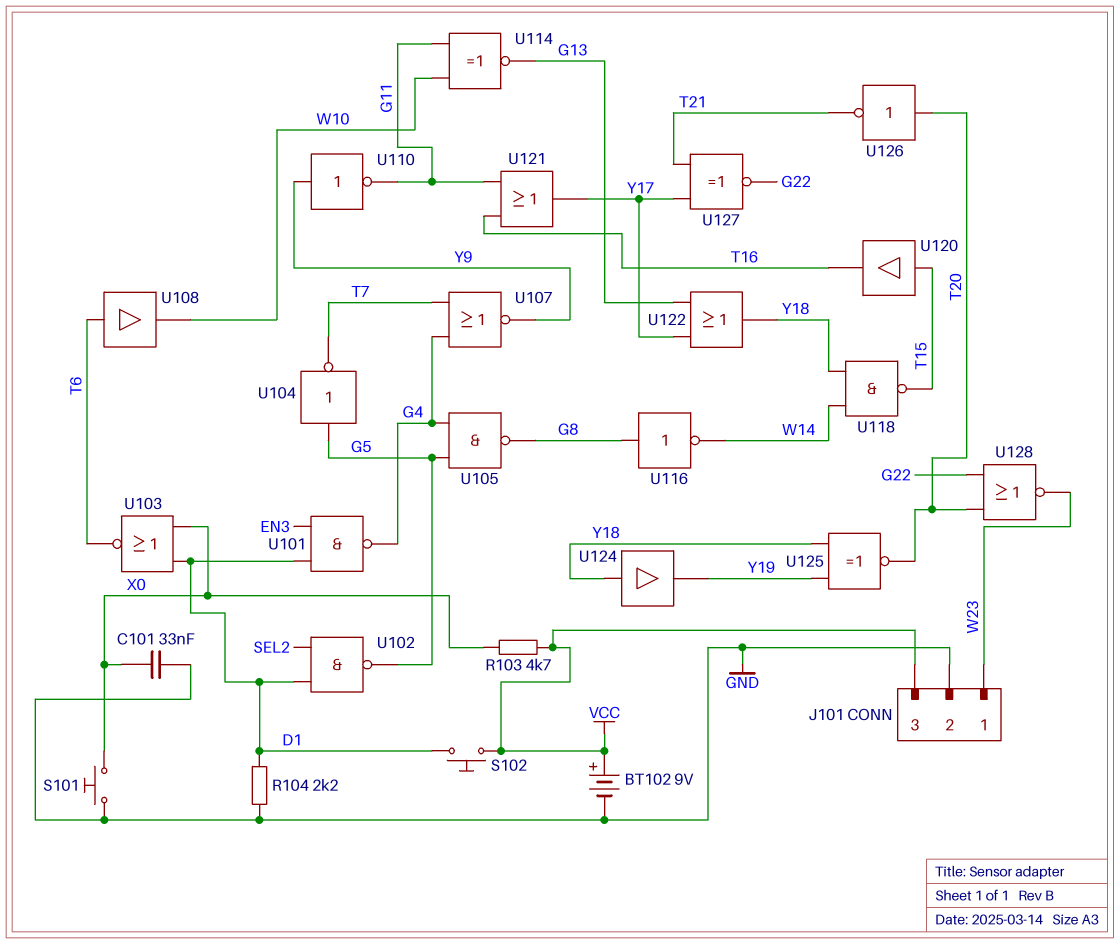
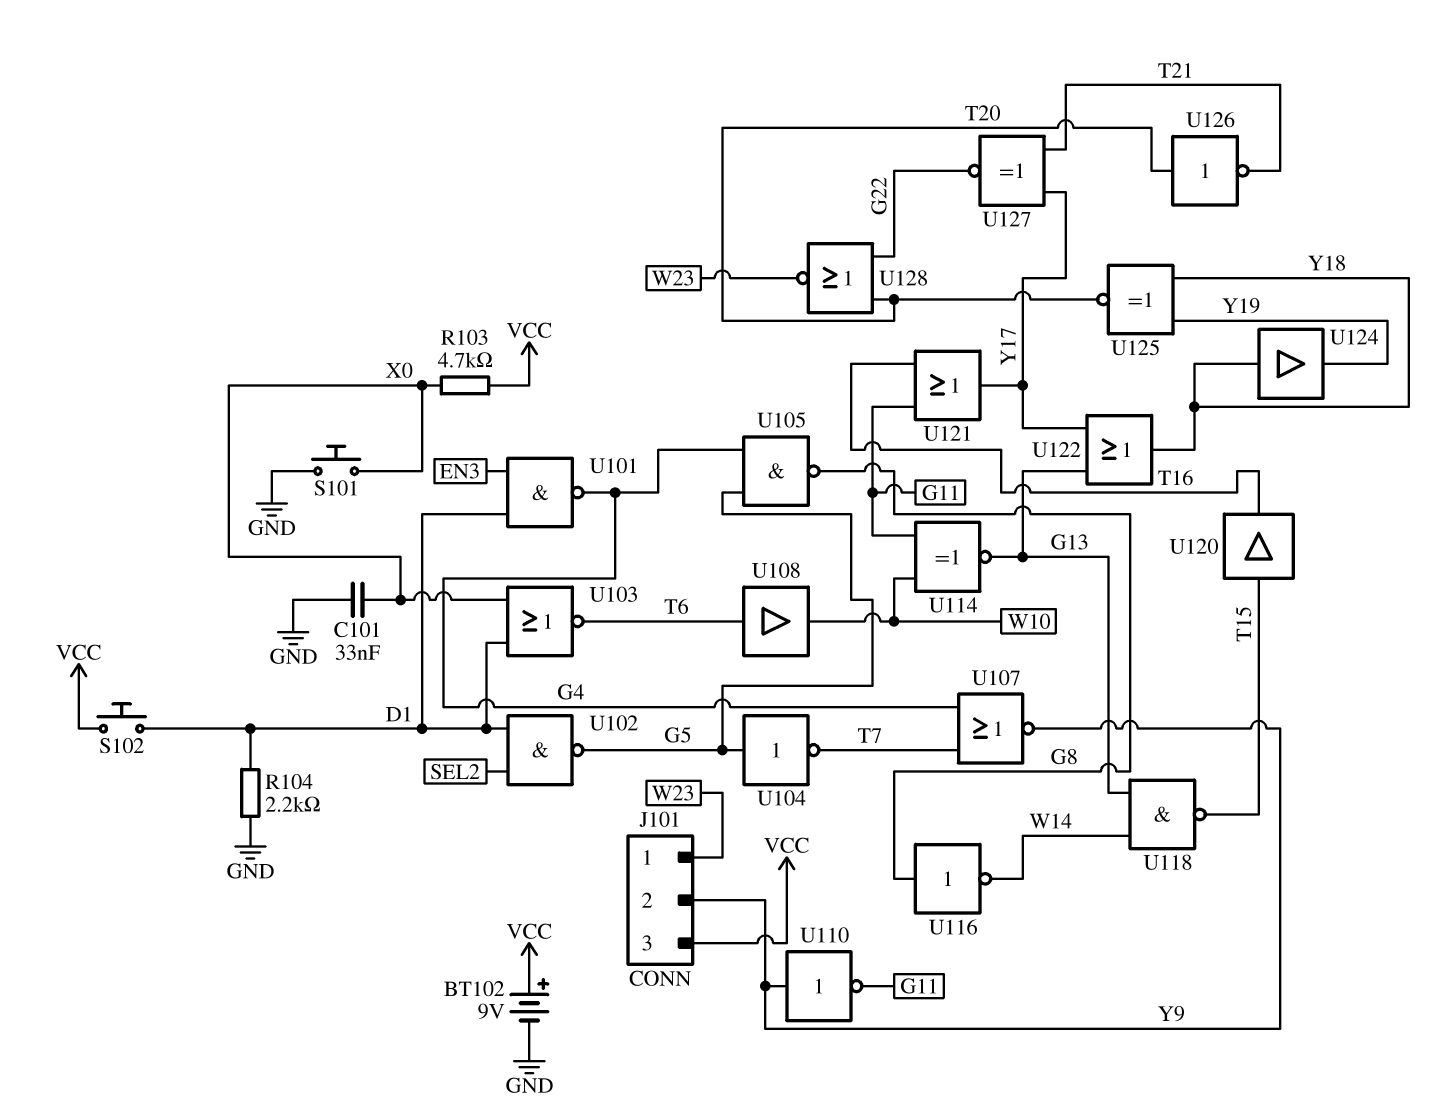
J101 pin 2: GND -> Y9
U118: NAND (in W14, in Y18, out T15) -> NAND (in G13, in W14, out T15)

